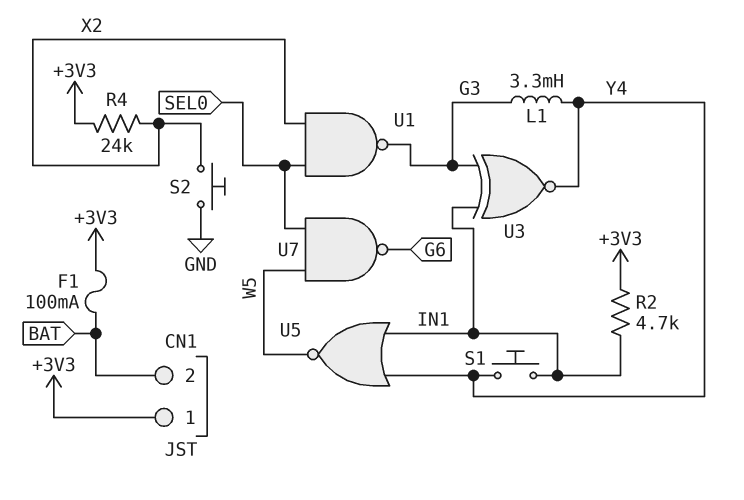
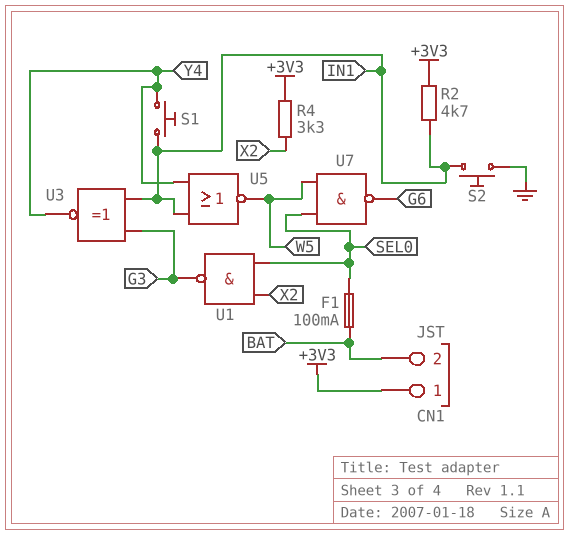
F1: 100mA (+3V3, BAT) -> 100mA (BAT, SEL0)
L1: 3.3mH (G3, Y4) -> none
R4: 24k (+3V3, X2) -> 3.3k (+3V3, X2)
S2: button (GND, X2) -> button (GND, IN1)

